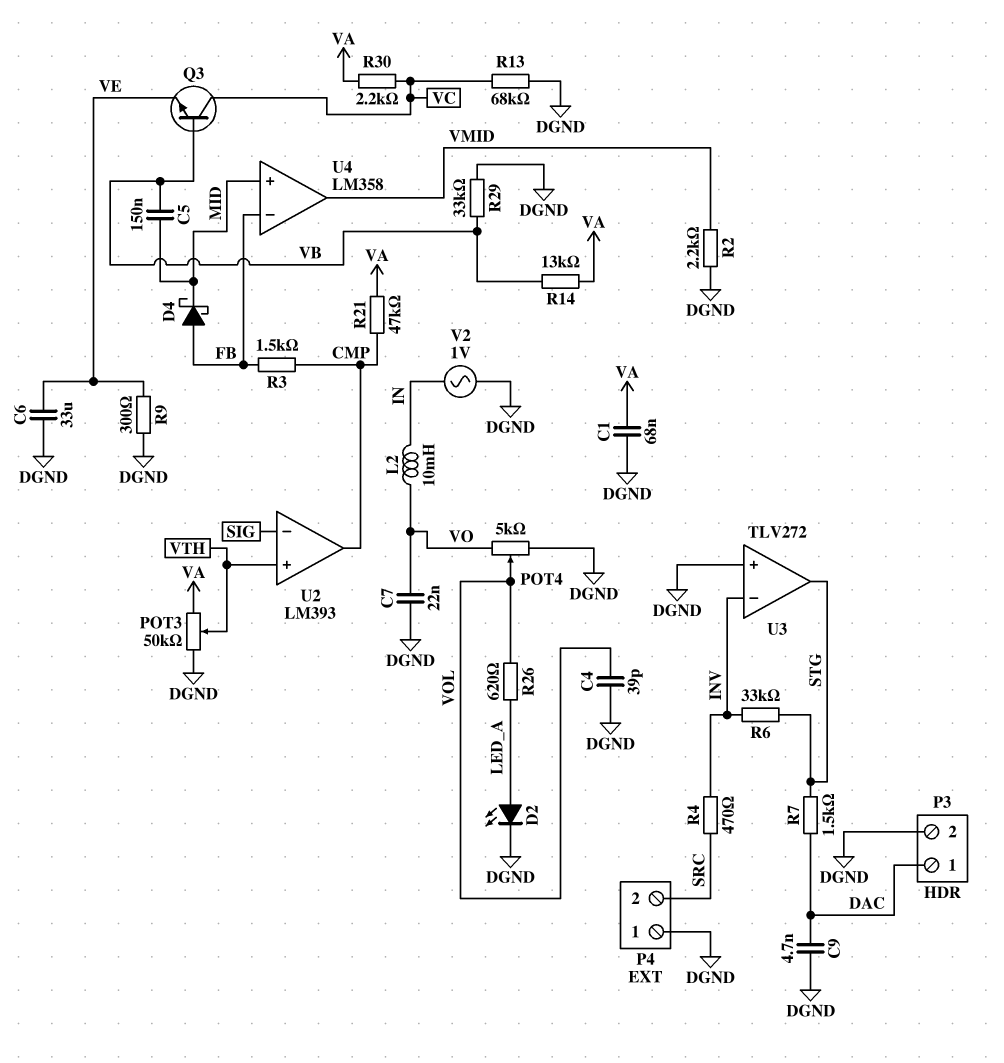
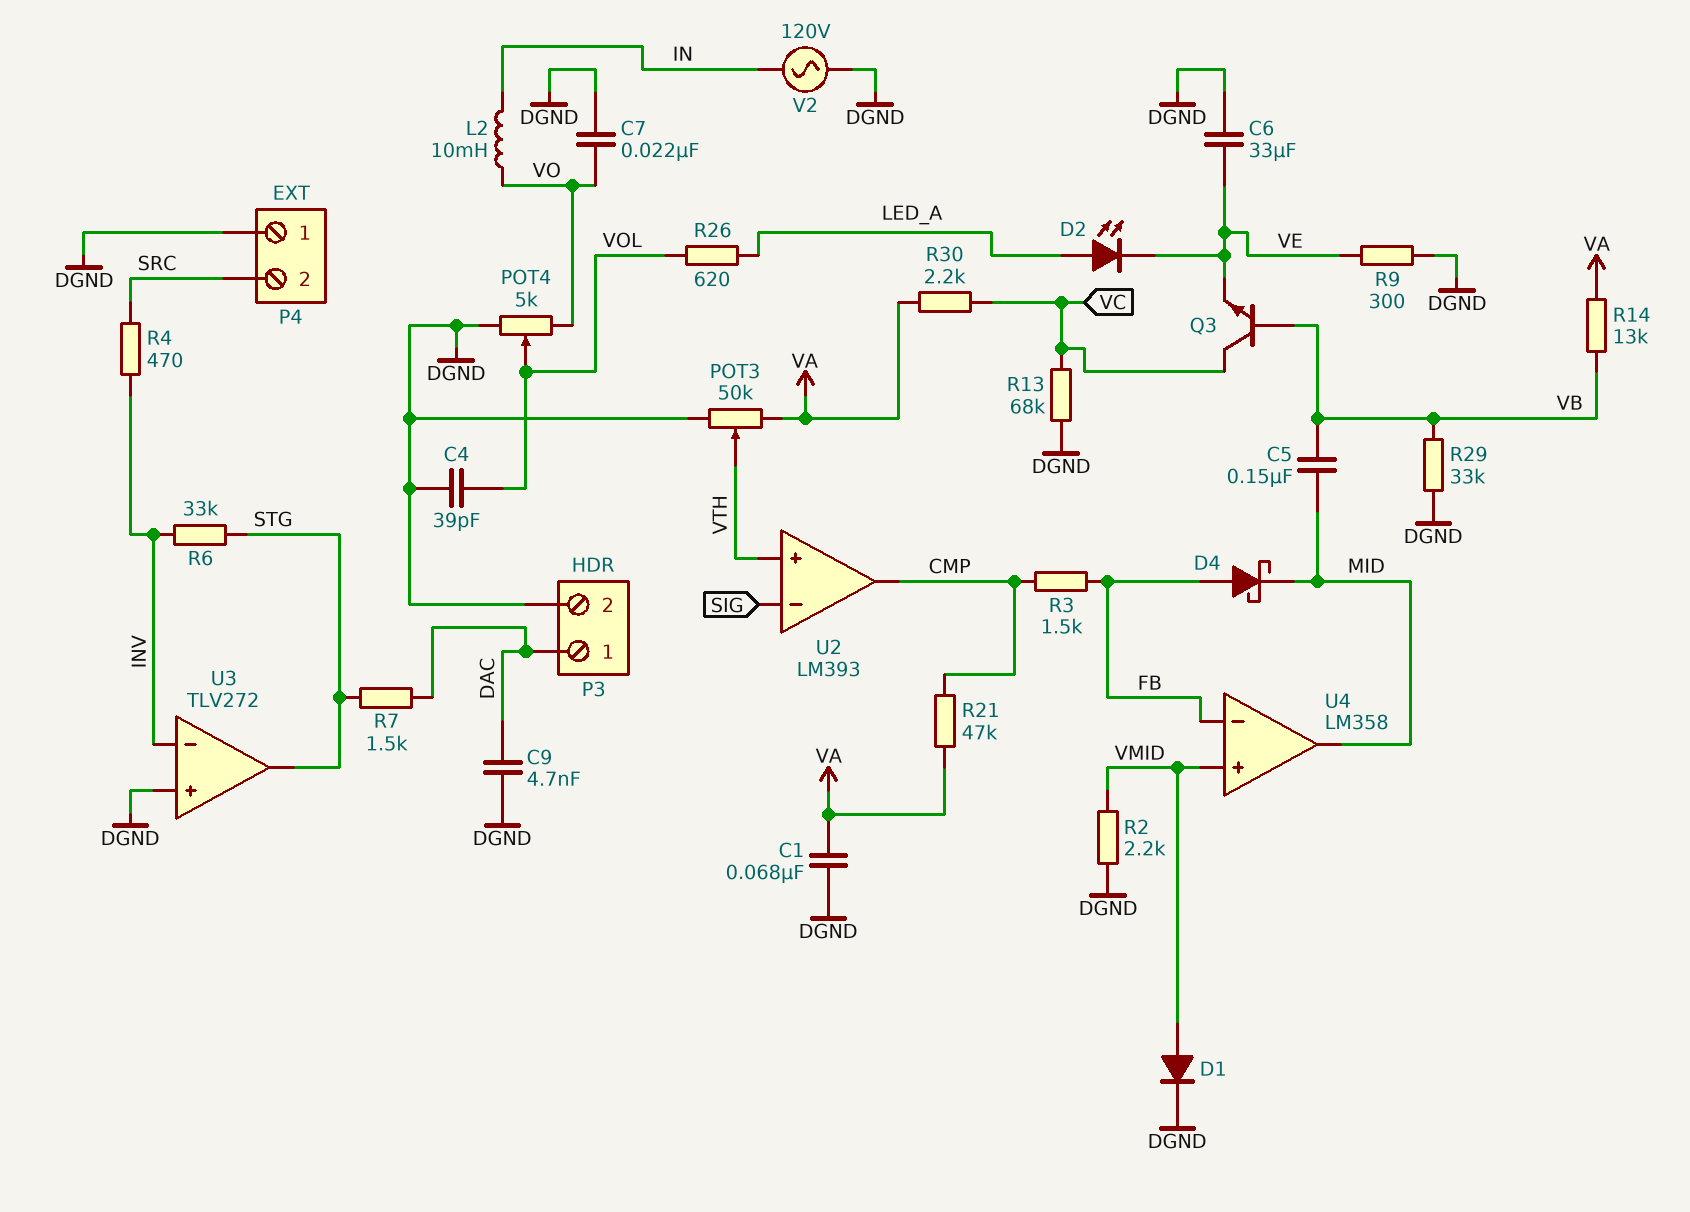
D1: none -> diode (A VMID, K DGND)
D2: LED (A LED_A, K DGND) -> LED (A LED_A, K VE)
U4 pin in+: MID -> VMID
U4 pin out: VMID -> MID
V2: AC 1V (DGND, IN) -> AC 120V (DGND, IN)

